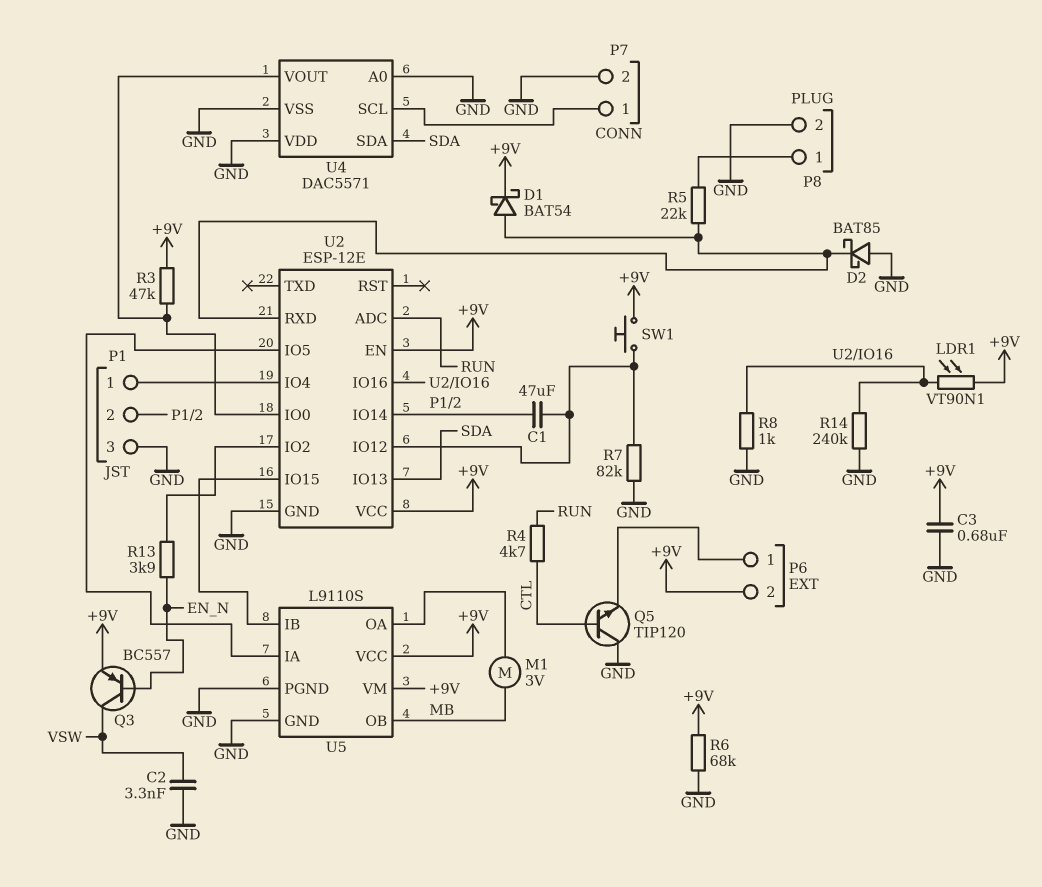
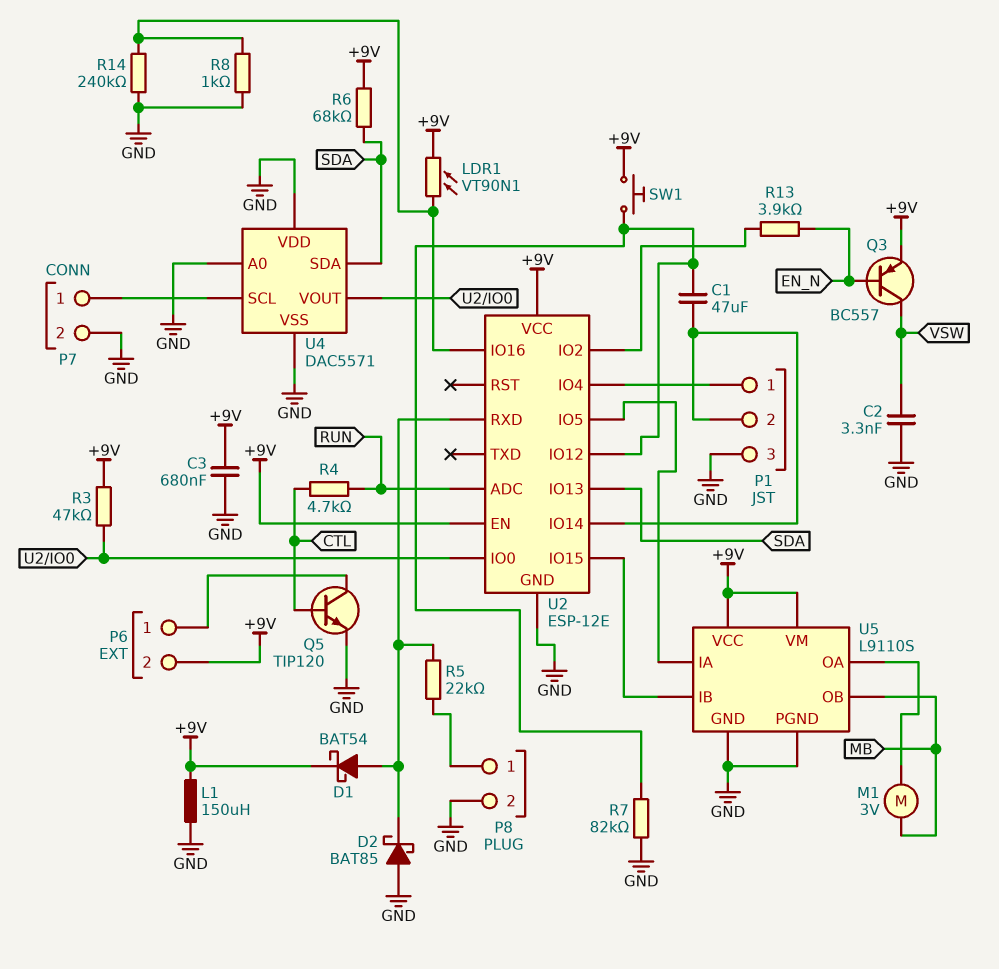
L1: none -> 150uH (+9V, GND)
Q5: NPN TIP120 (B CTL, C GND, E P6/1) -> NPN TIP120 (B CTL, C P6/1, E GND)
R6: 68k (+9V, GND) -> 68k (+9V, SDA)

